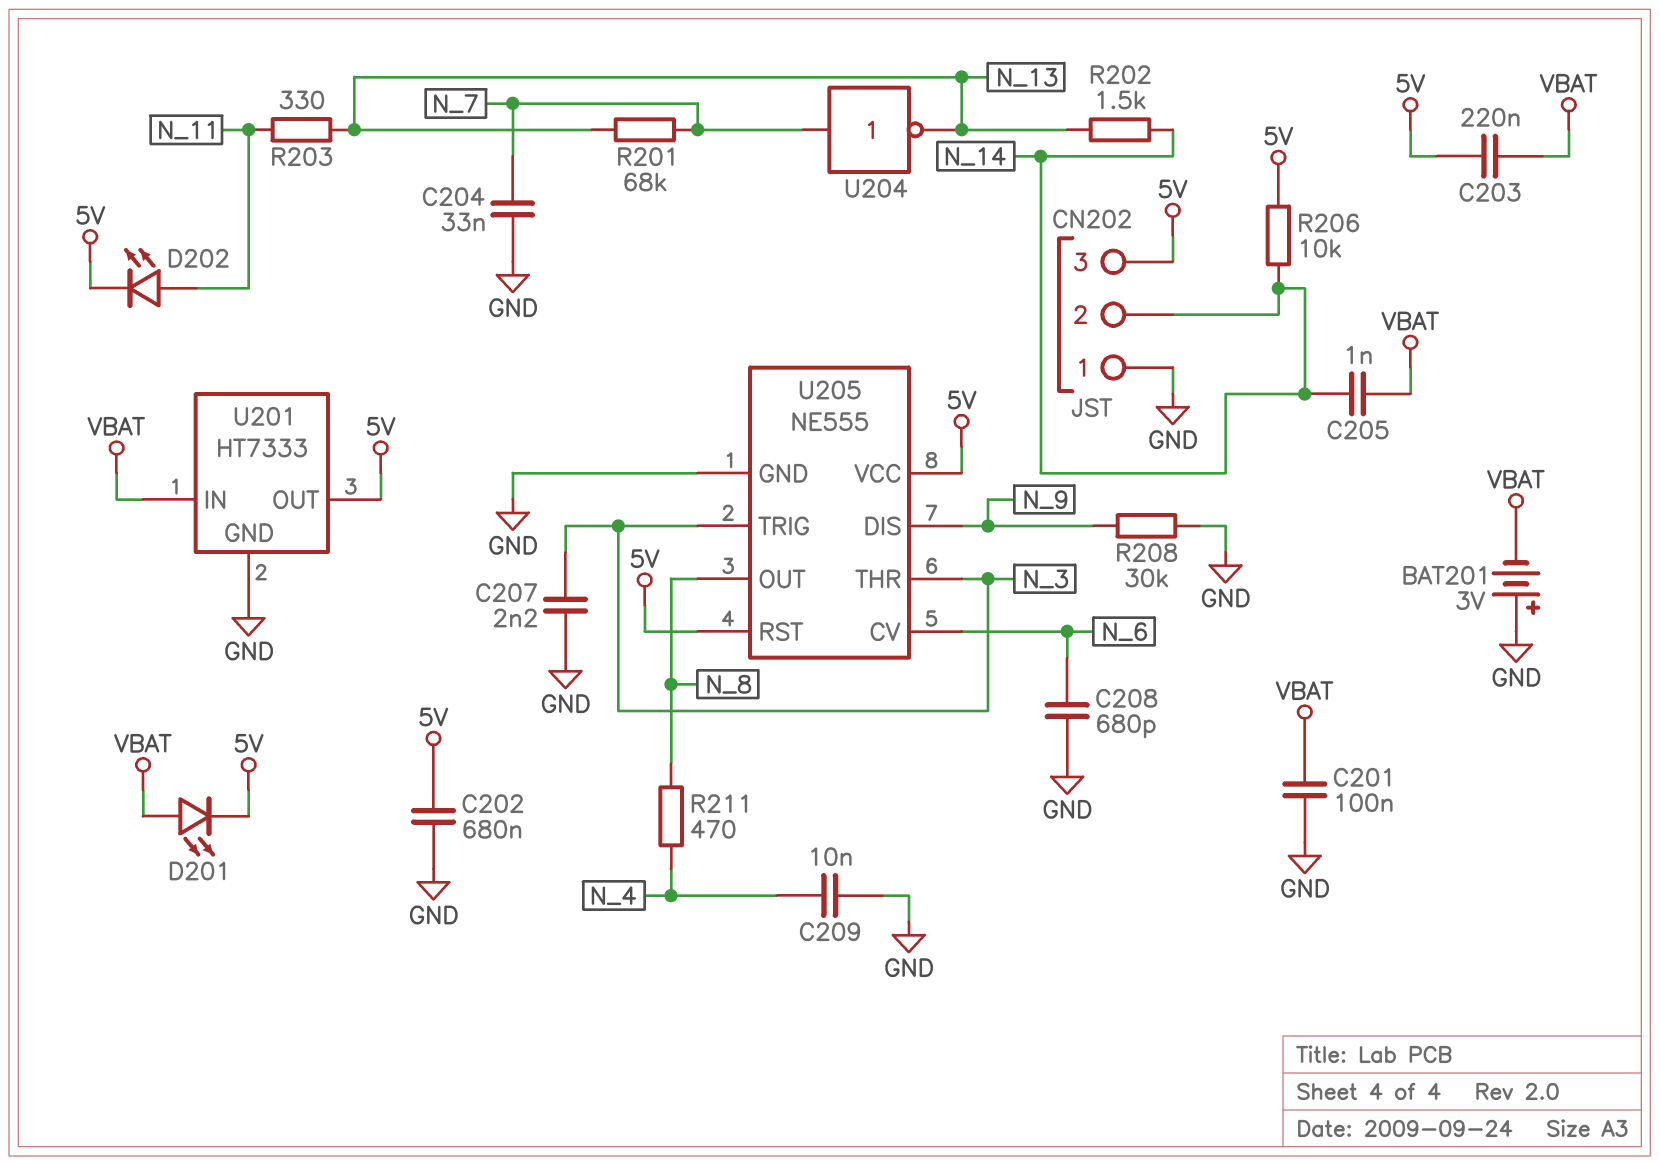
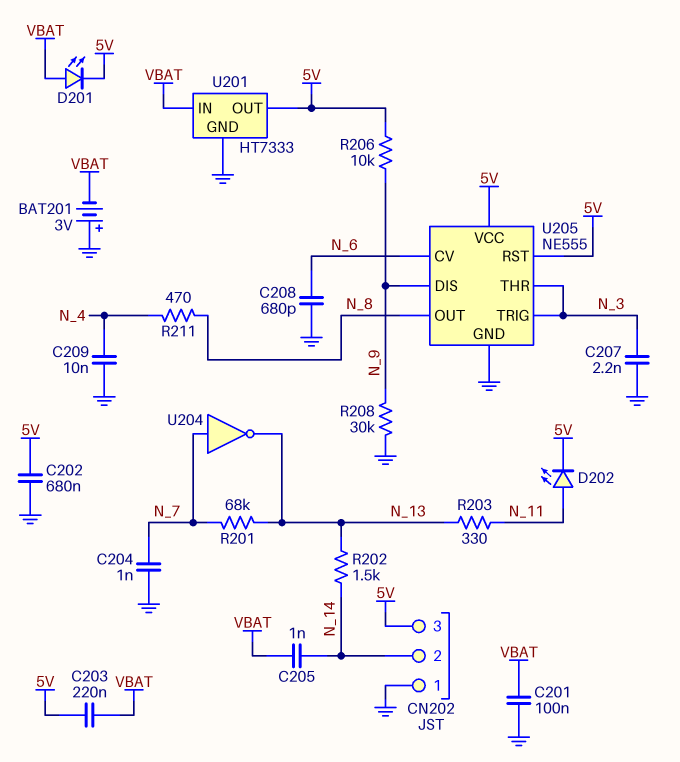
C204: 33nF (GND, N_7) -> 1nF (GND, N_7)
R206: 10k (5V, N_14) -> 10k (5V, N_9)

